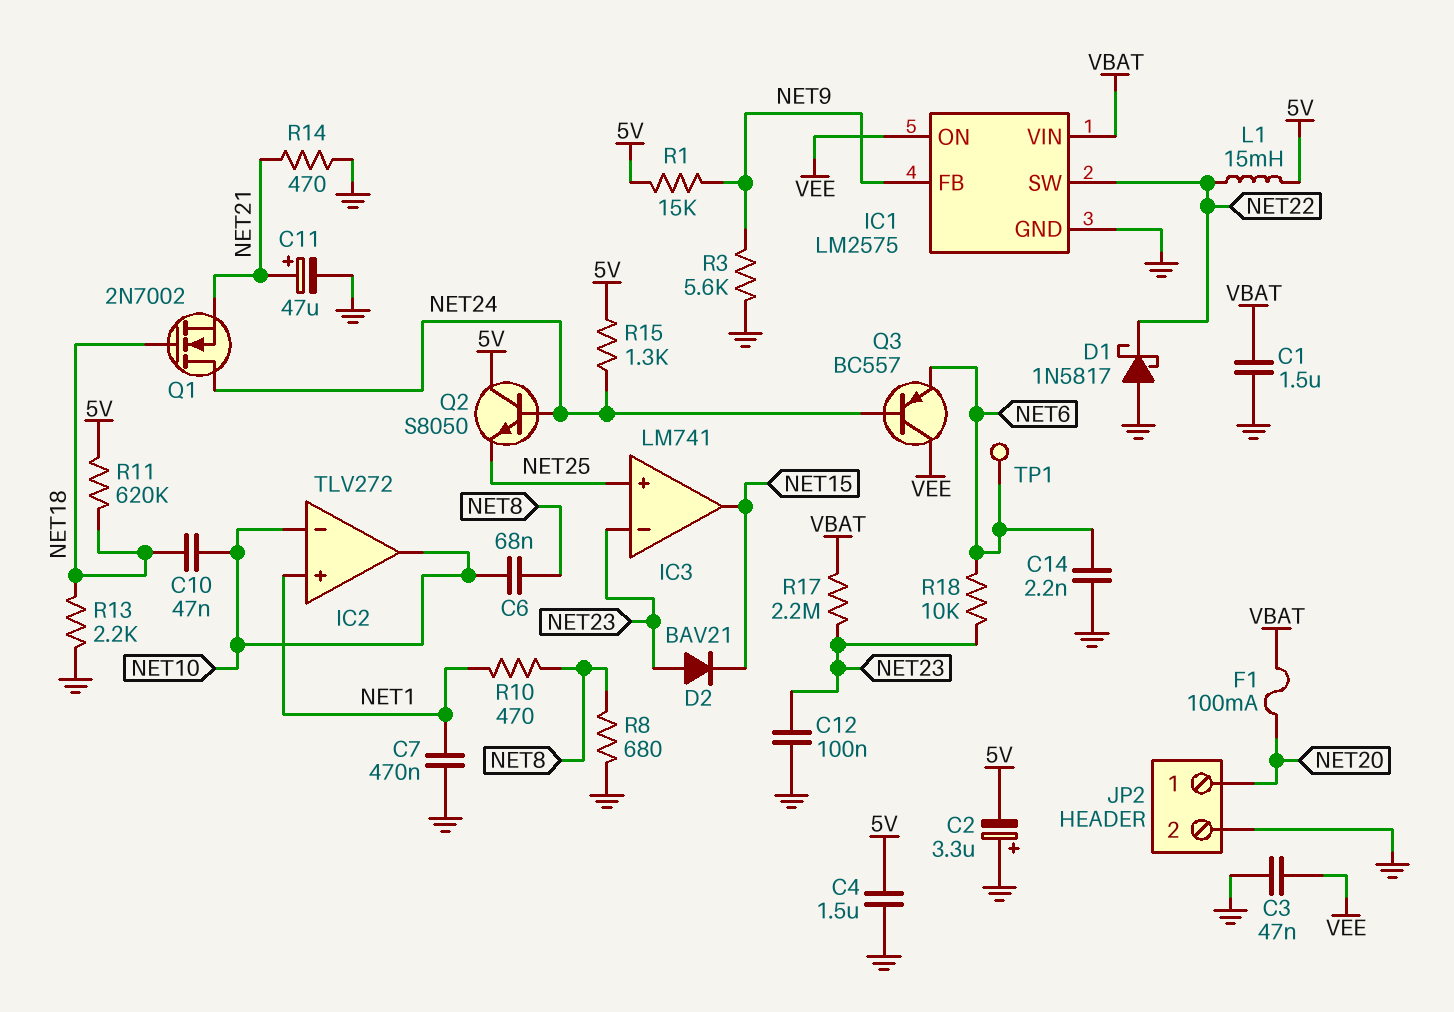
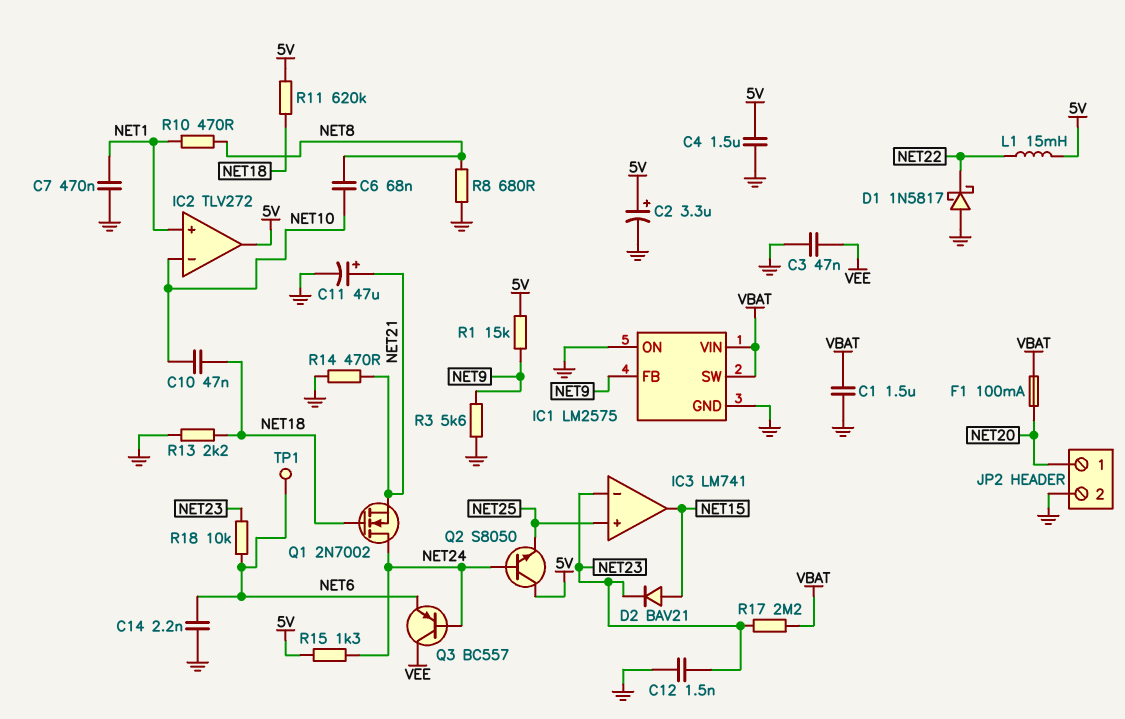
C2: 3.3uF (plus GND, minus 5V) -> 3.3uF (plus 5V, minus GND)
C12: 100nF (GND, NET23) -> 1.5nF (GND, NET23)
D2: diode BAV21 (A NET23, K NET15) -> diode BAV21 (A NET15, K NET23)
IC1 pin ON: VEE -> GND
IC1 pin SW: NET22 -> VBAT
IC2 pin out: NET10 -> 5V

